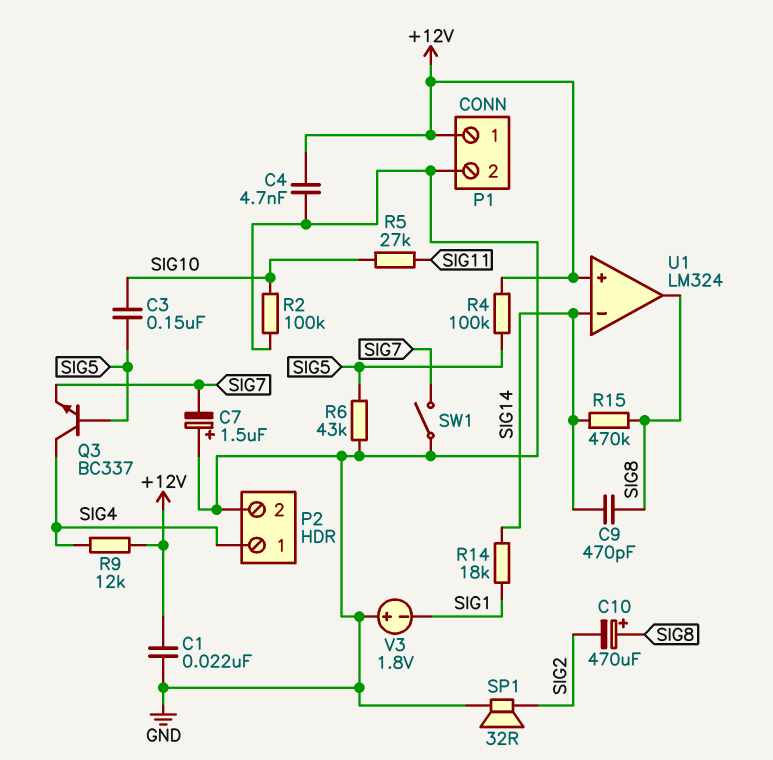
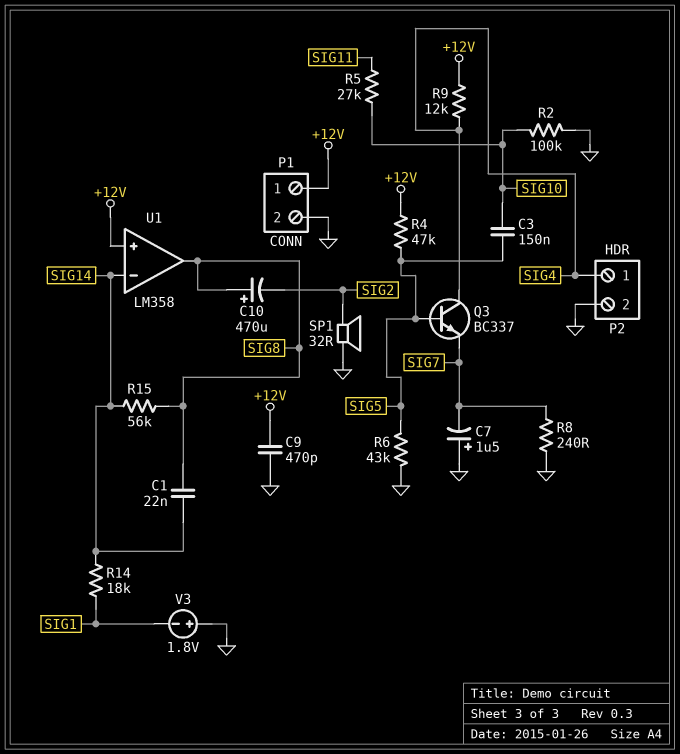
C1: 22nF (+12V, GND) -> 22nF (SIG8, SIG14)
C4: 4.7nF (+12V, GND) -> none
C9: 470pF (SIG8, SIG14) -> 470pF (+12V, GND)
R4: 100k (+12V, SIG5) -> 47k (+12V, SIG5)
R8: none -> 240 (GND, SIG7)
R15: 470k (SIG8, SIG14) -> 56k (SIG8, SIG14)
SW1: switch (GND, SIG7) -> none
U1: LM324 -> LM358

